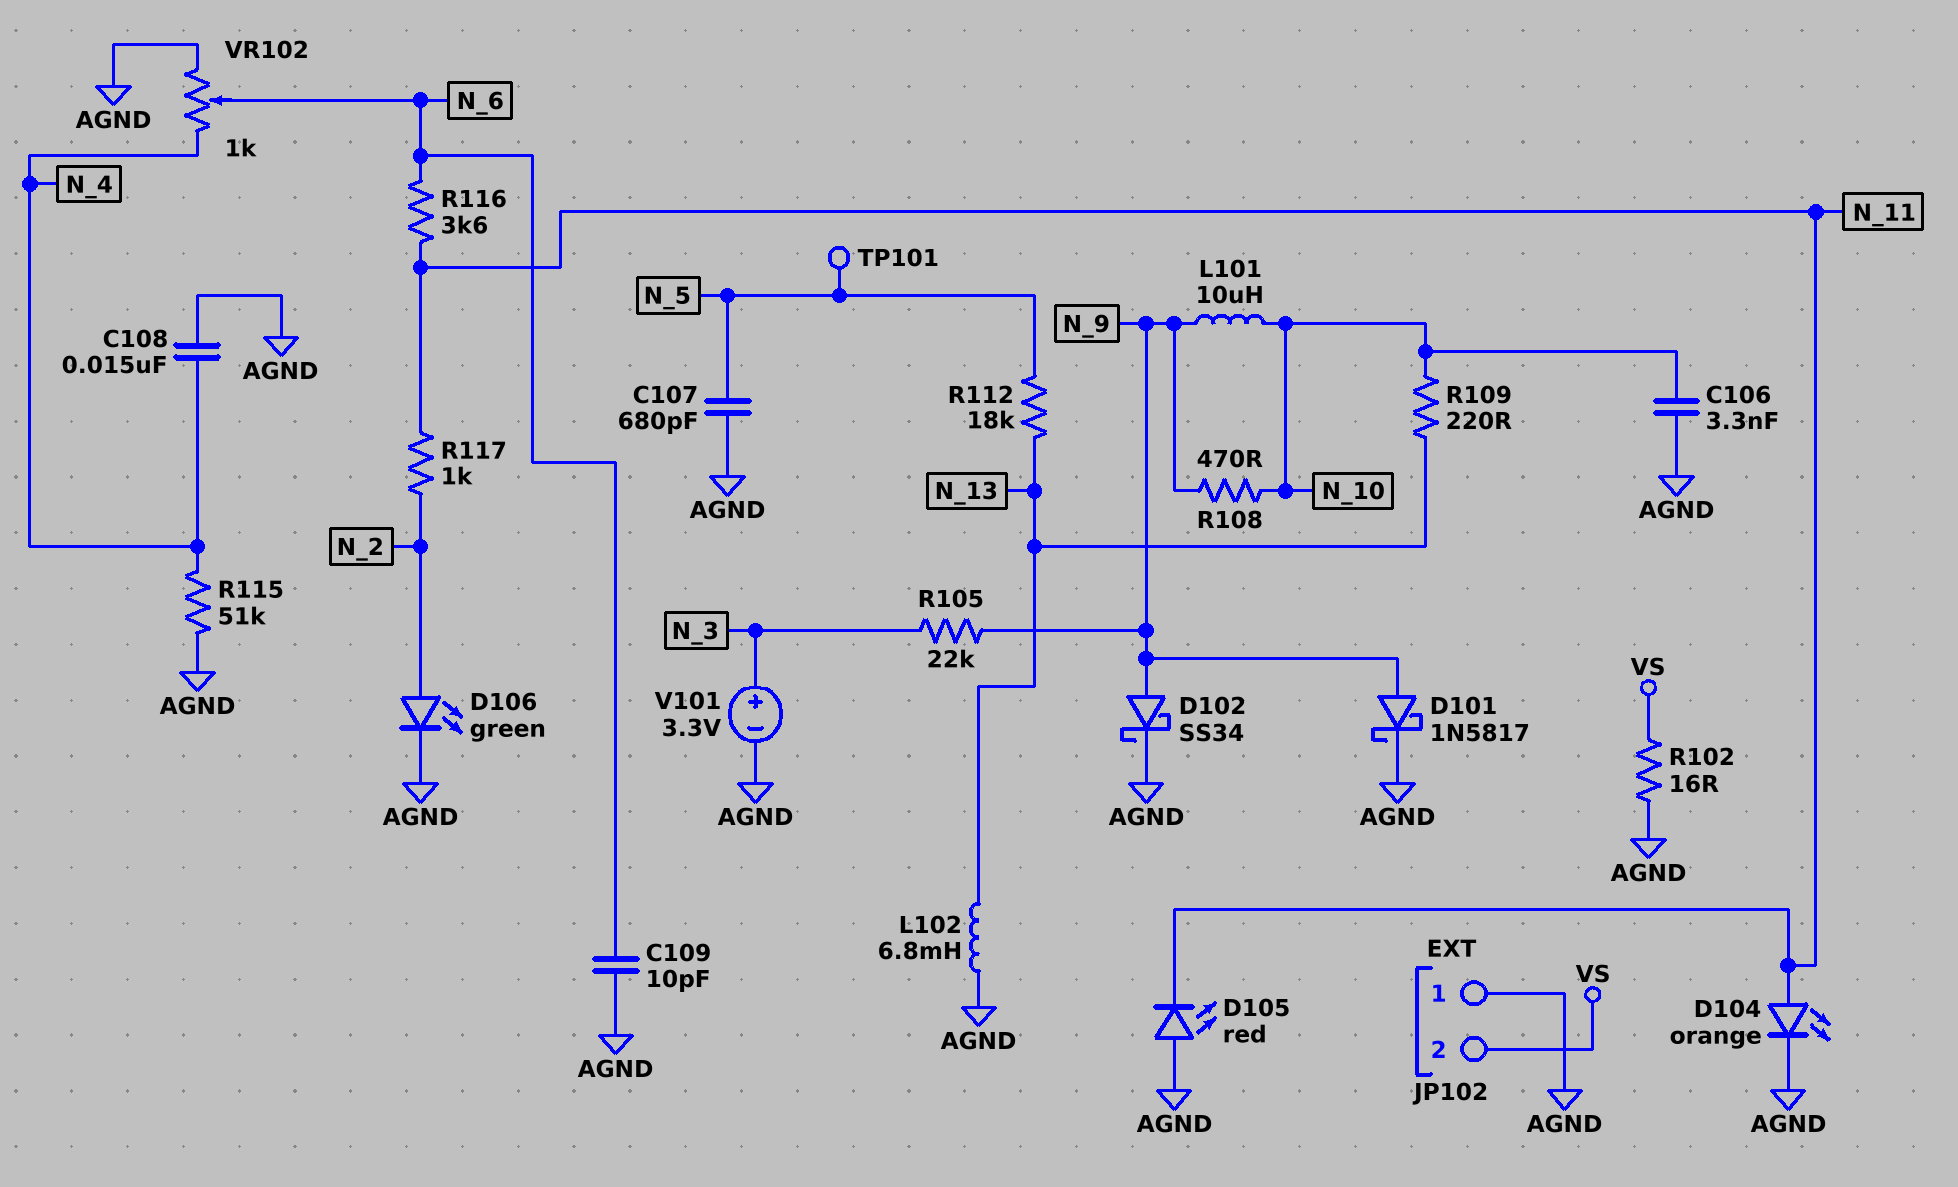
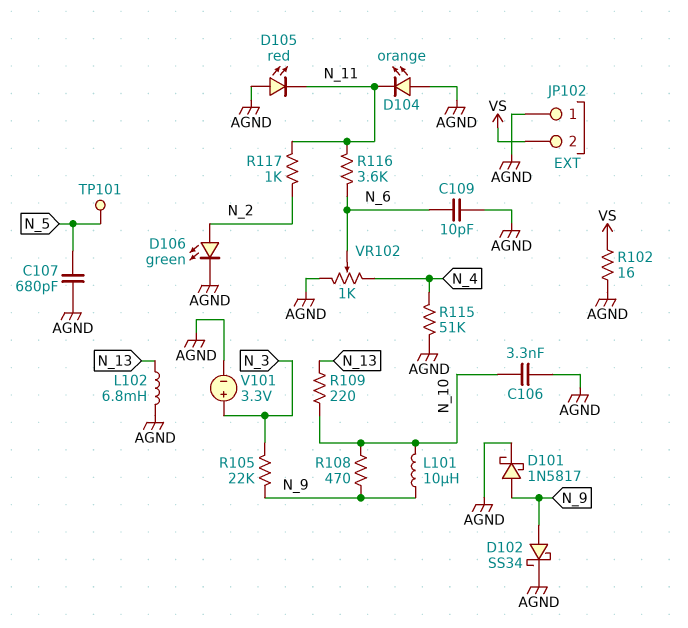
C108: 15nF (AGND, N_4) -> none
D104: LED orange (A N_11, K AGND) -> LED orange (A AGND, K N_11)
R112: 18k (N_5, N_13) -> none

